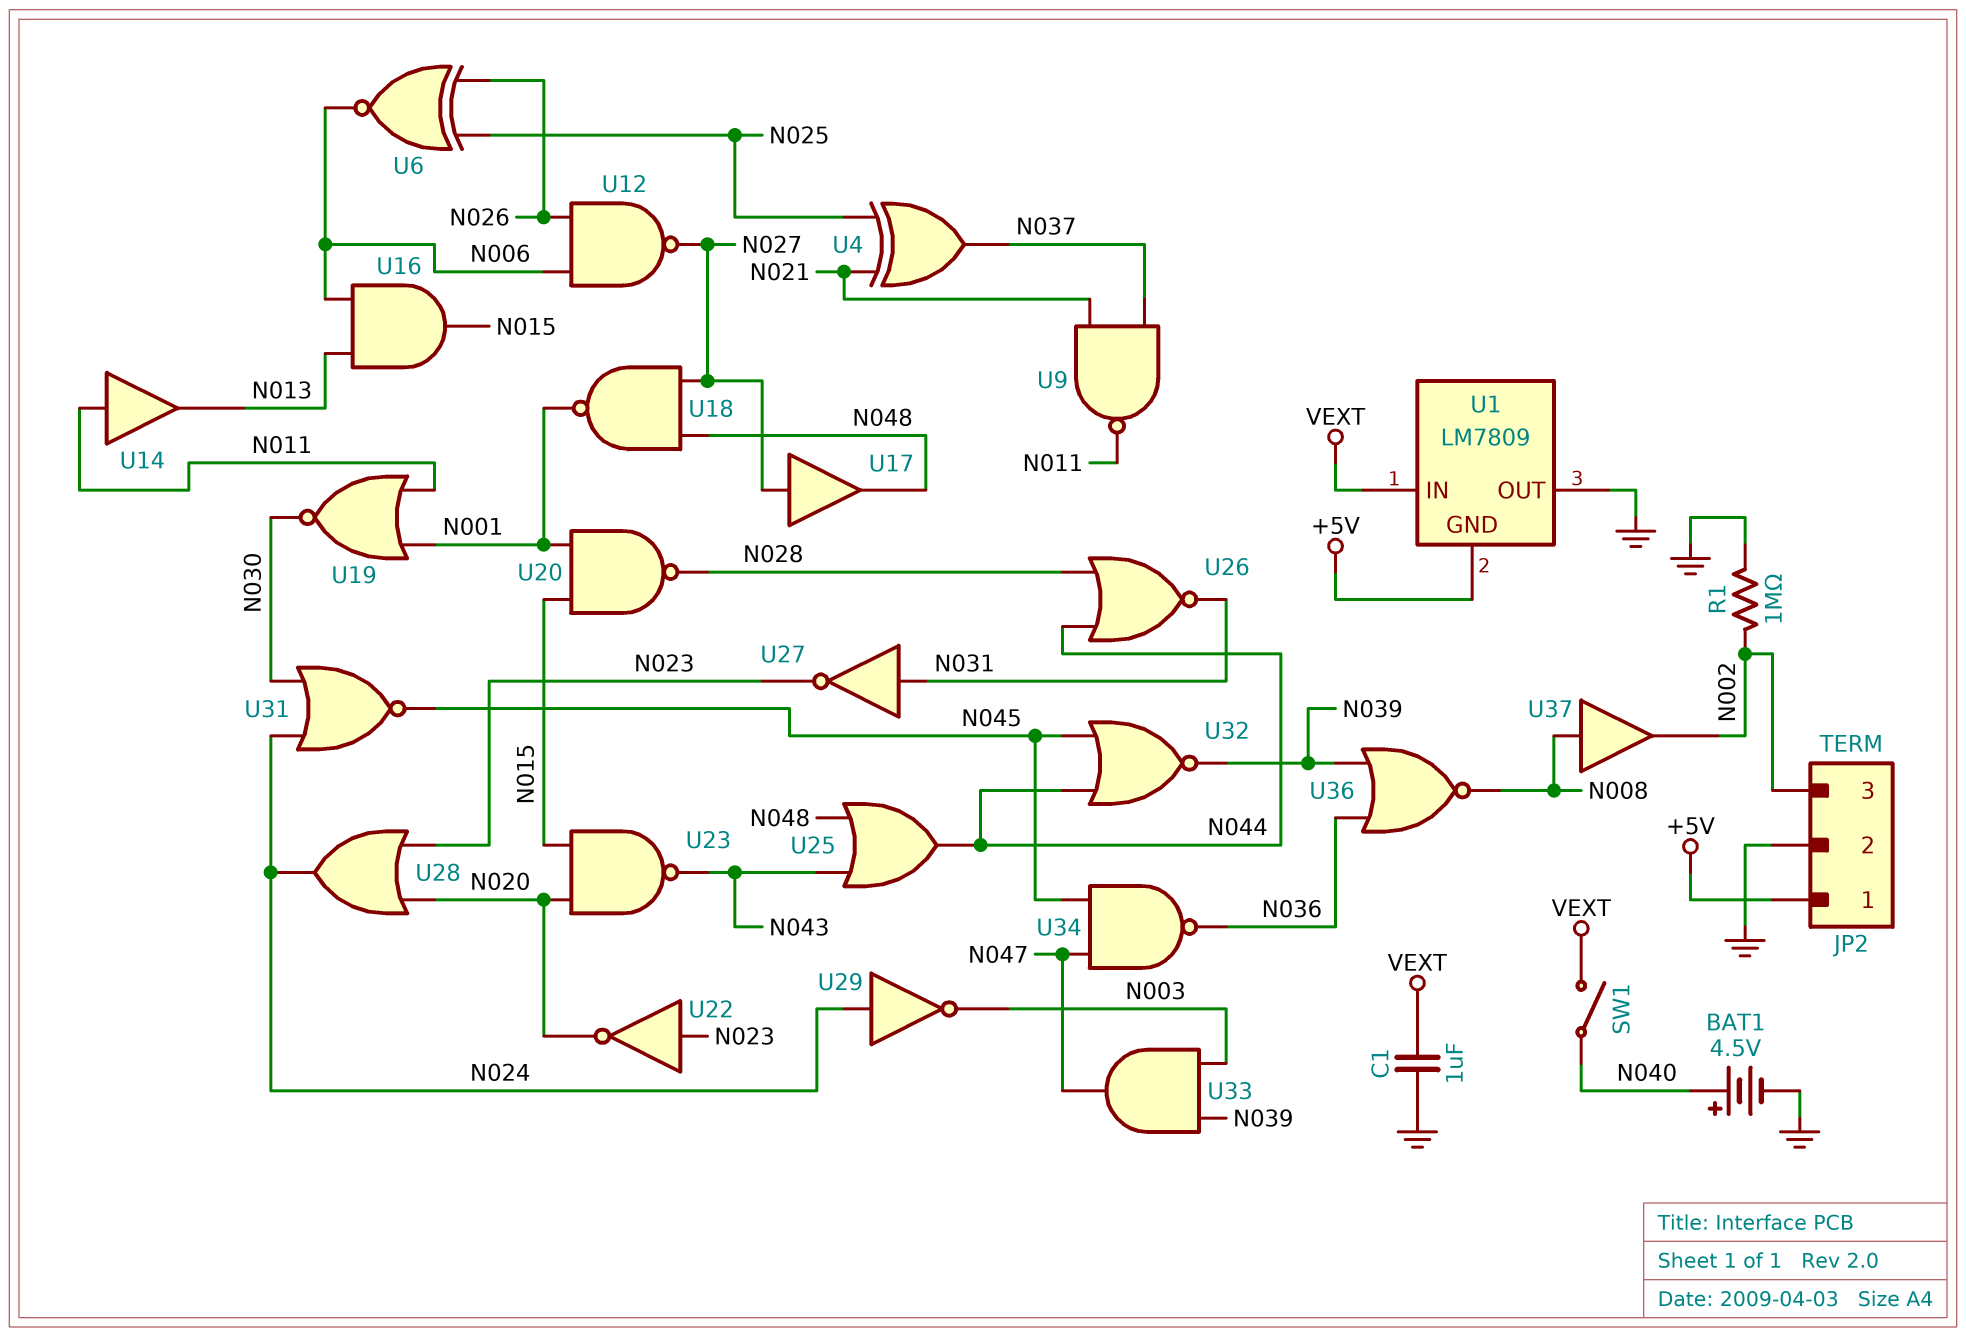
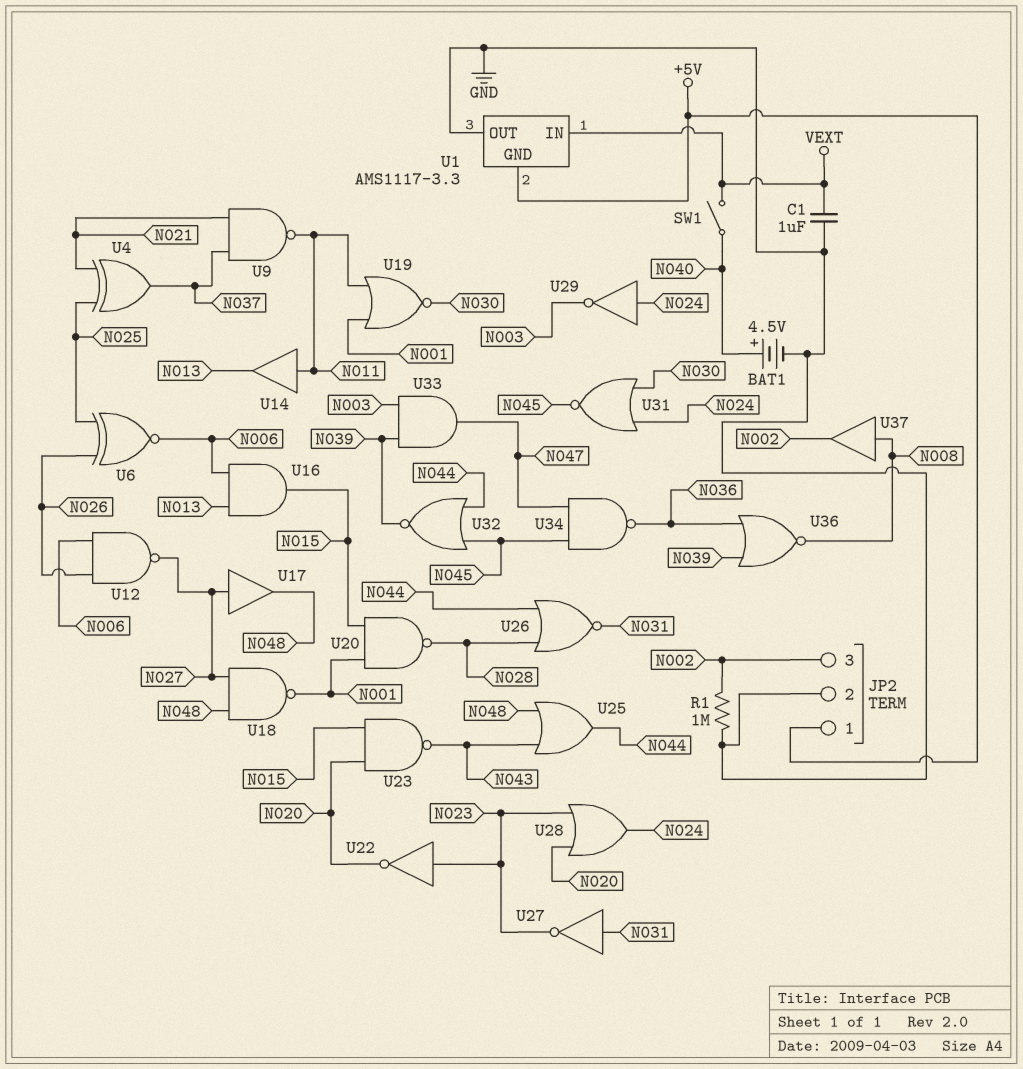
U1: LM7809 -> AMS1117-3.3

